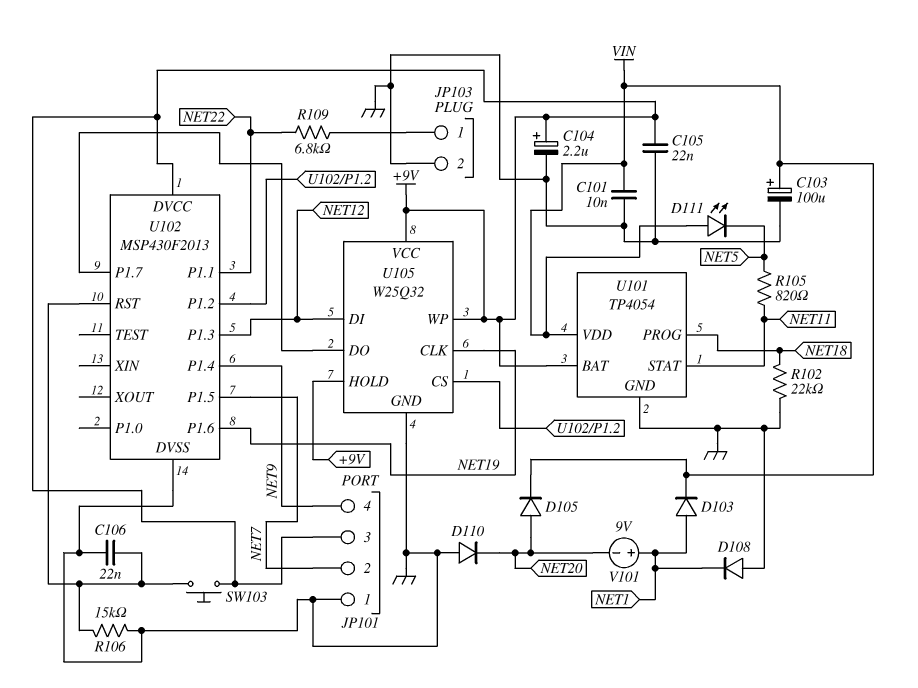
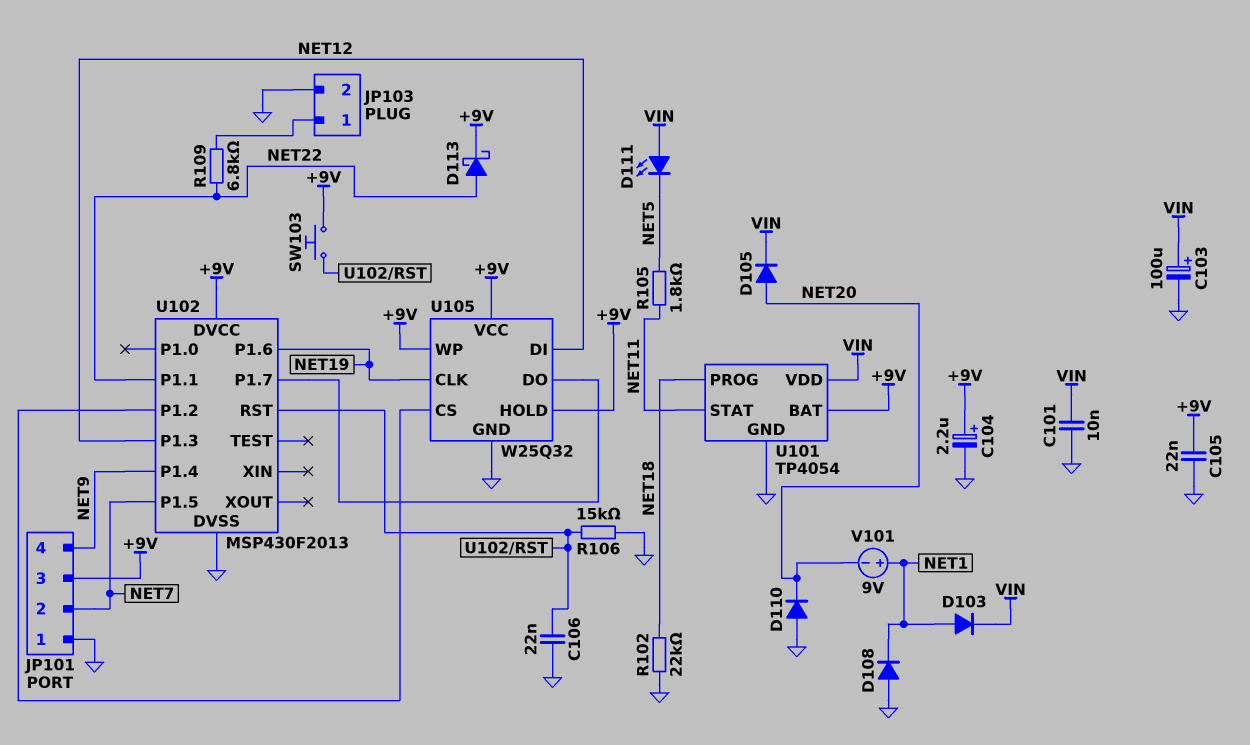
D113: none -> schottky (A NET22, K +9V)
R105: 820 (NET5, NET11) -> 1.8k (NET5, NET11)

